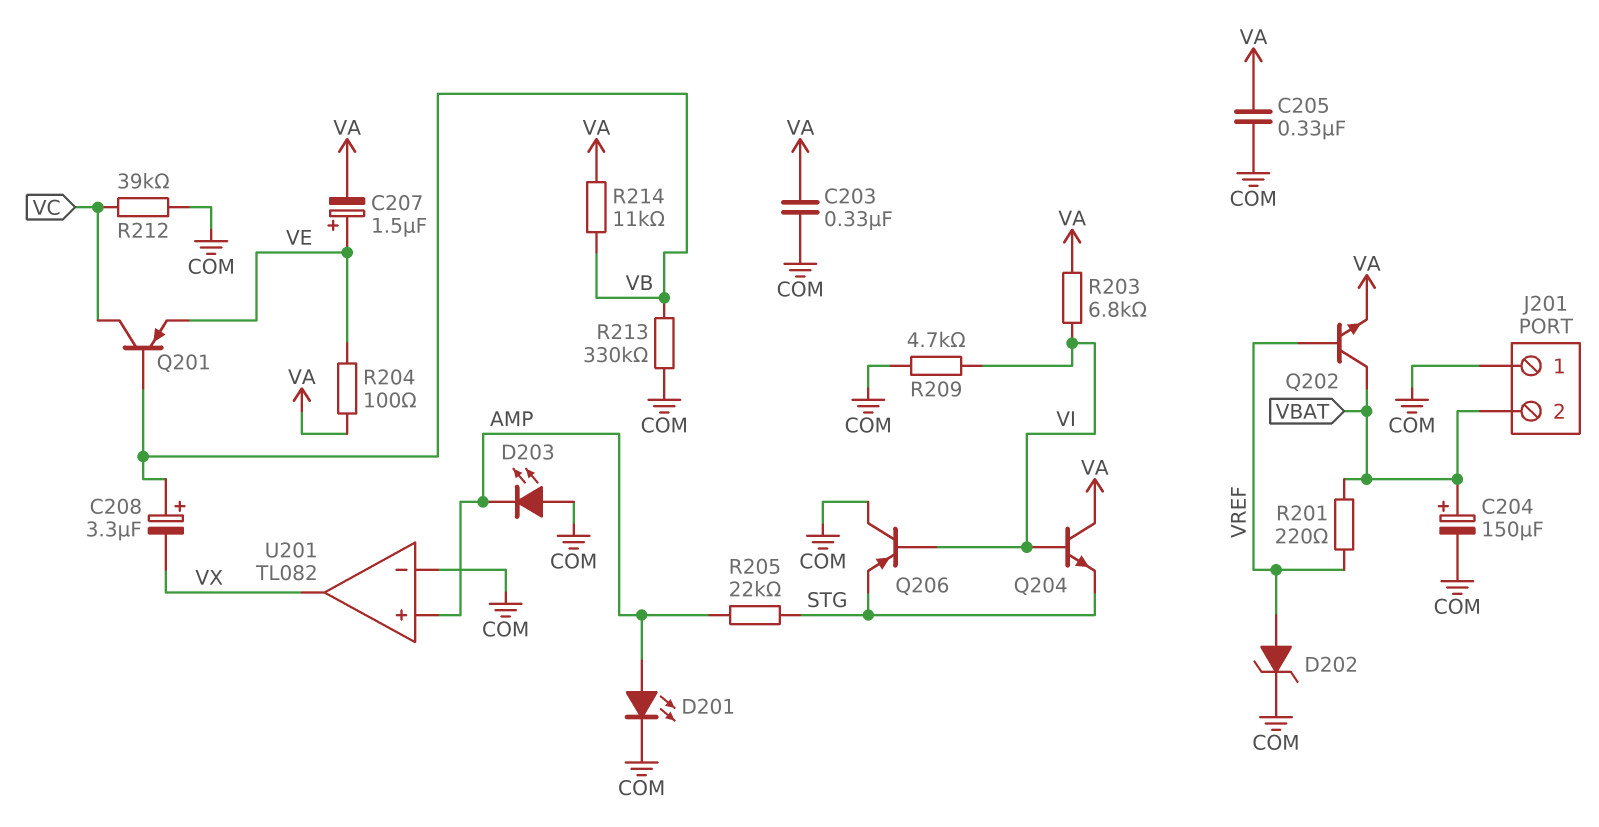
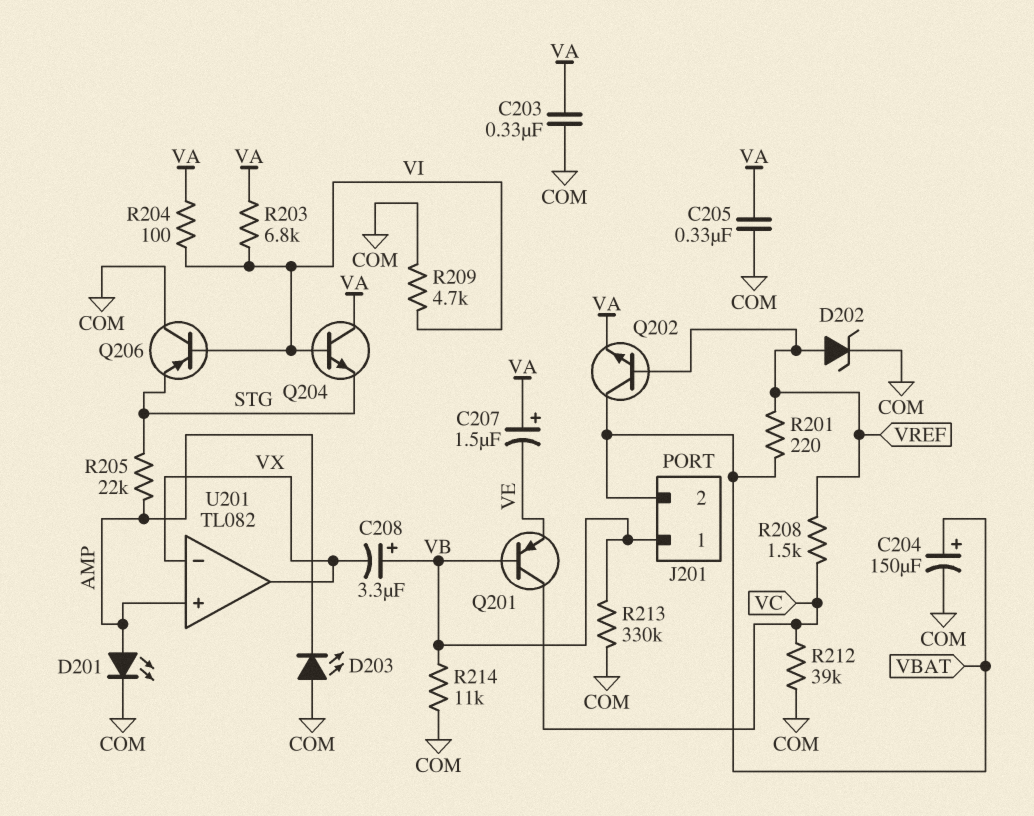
C207: 1.5uF (plus VE, minus VA) -> 1.5uF (plus VA, minus VE)
J201 pin 1: COM -> VB
R204: 100 (VA, VE) -> 100 (VA, VI)
R208: none -> 1.5k (VC, VREF)
R214: 11k (VA, VB) -> 11k (COM, VB)
U201 pin in-: COM -> VX

